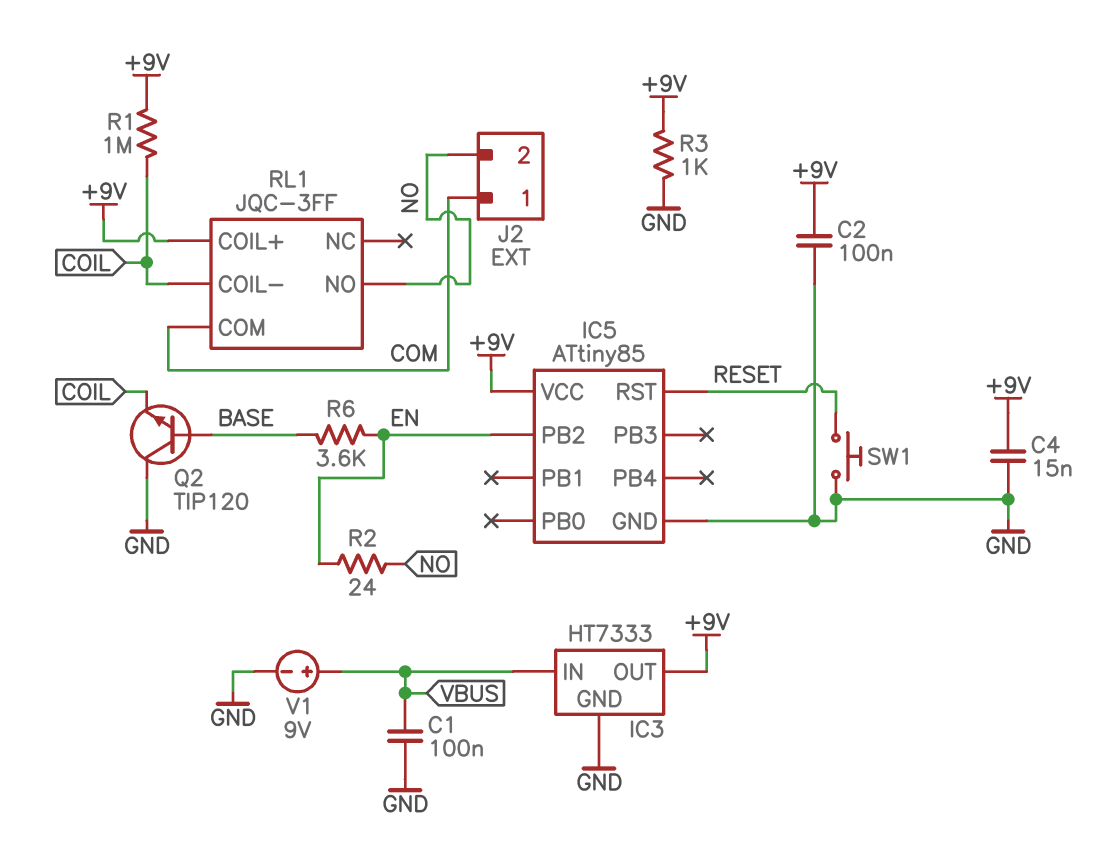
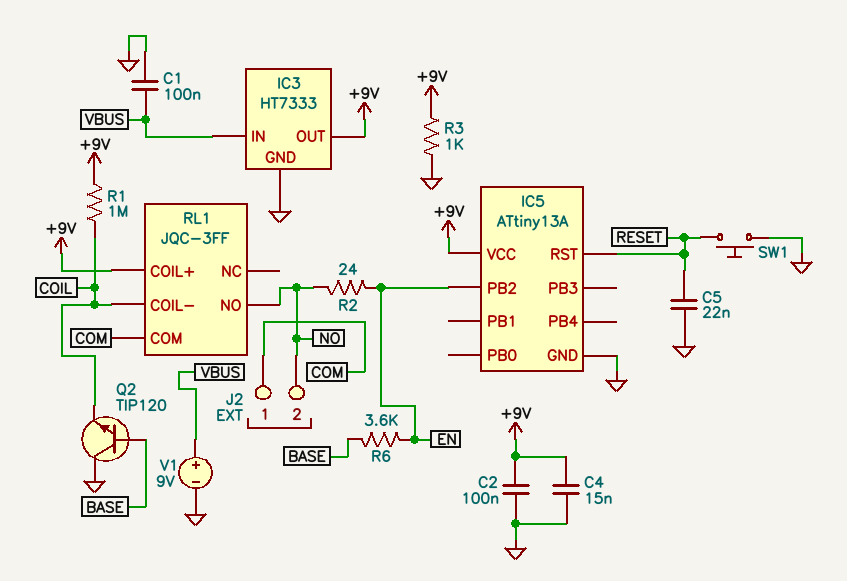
C5: none -> 22nF (GND, RESET)
IC5: ATtiny85 -> ATtiny13A

